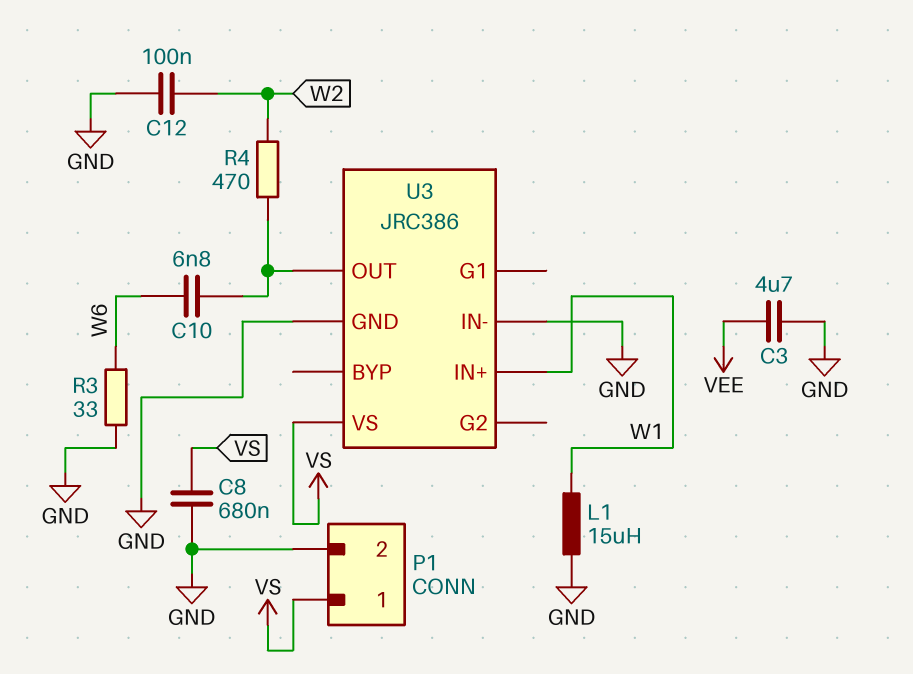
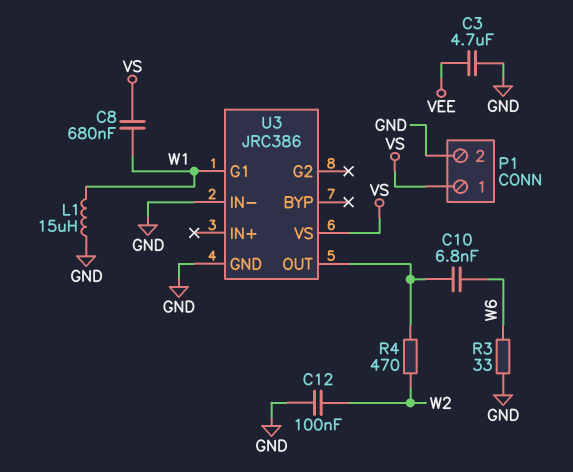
C8: 680nF (GND, VS) -> 680nF (VS, W1)
U3 pin G1: none -> W1
U3 pin IN+: W1 -> none

